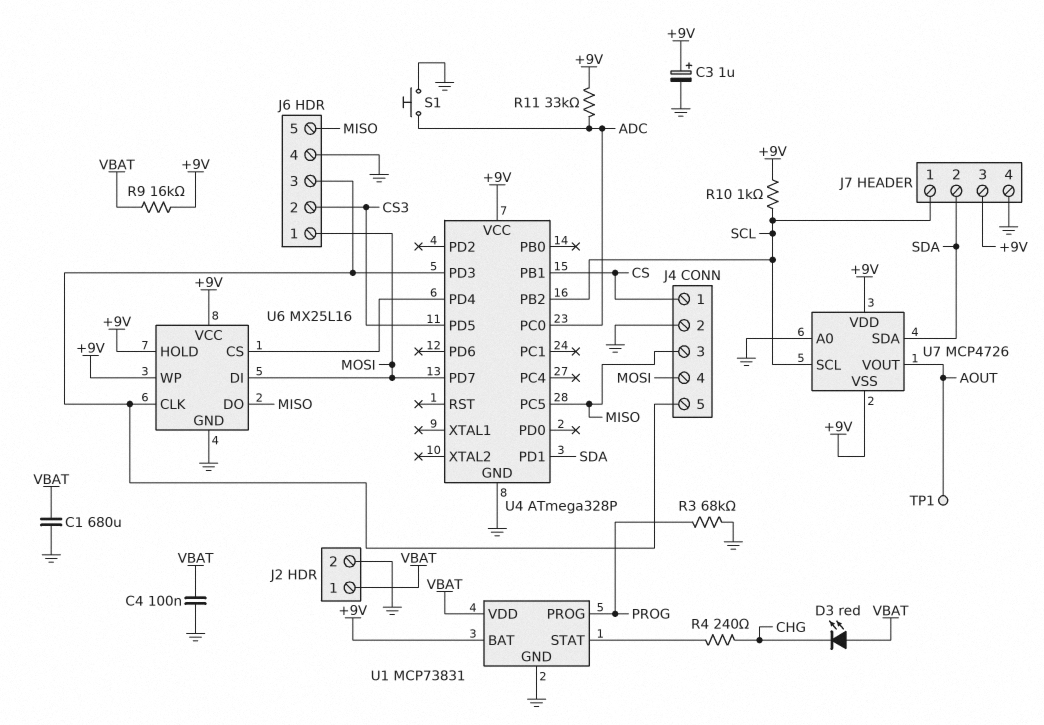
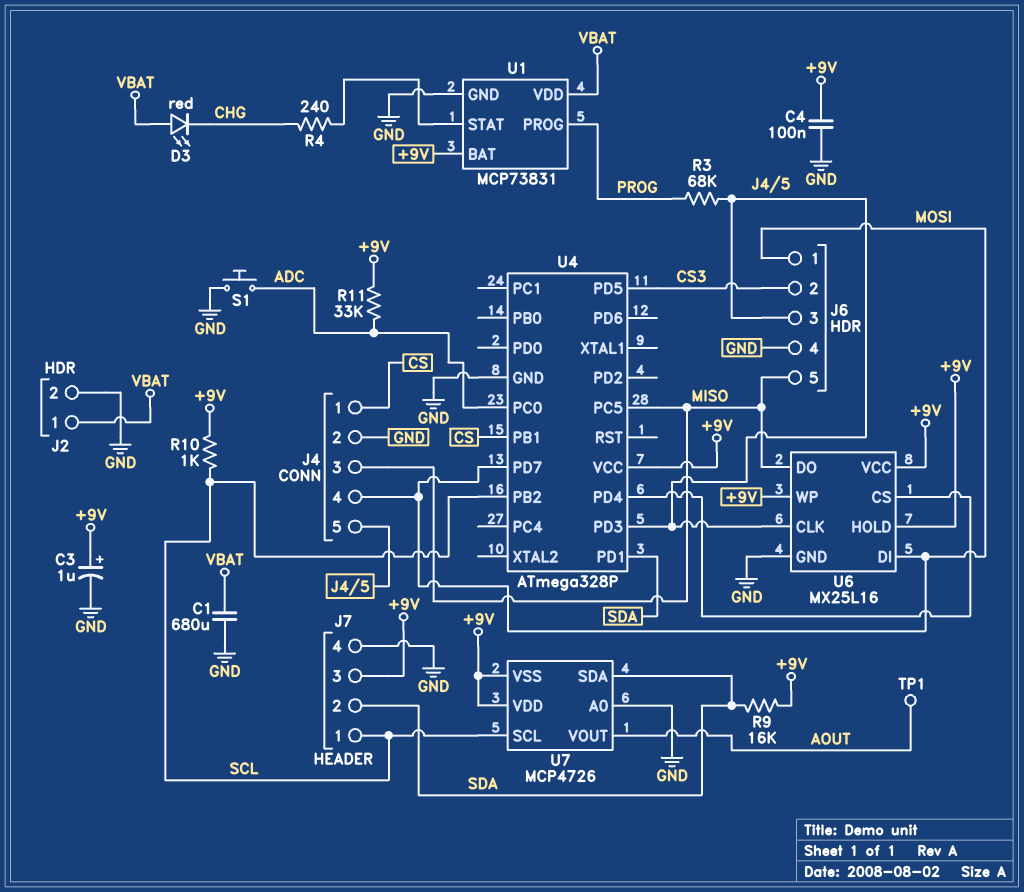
C4: 100nF (GND, VBAT) -> 100nF (+9V, GND)
R3: 68k (GND, PROG) -> 68k (J4/5, PROG)
R9: 16k (+9V, VBAT) -> 16k (+9V, SDA)

